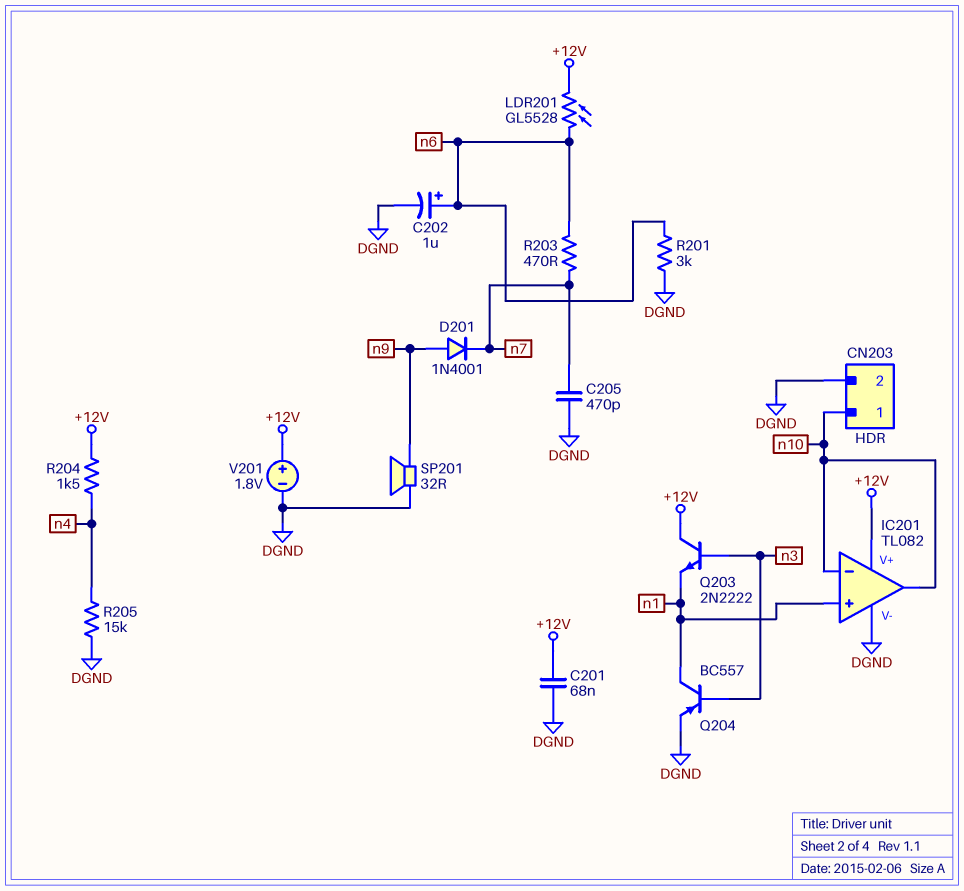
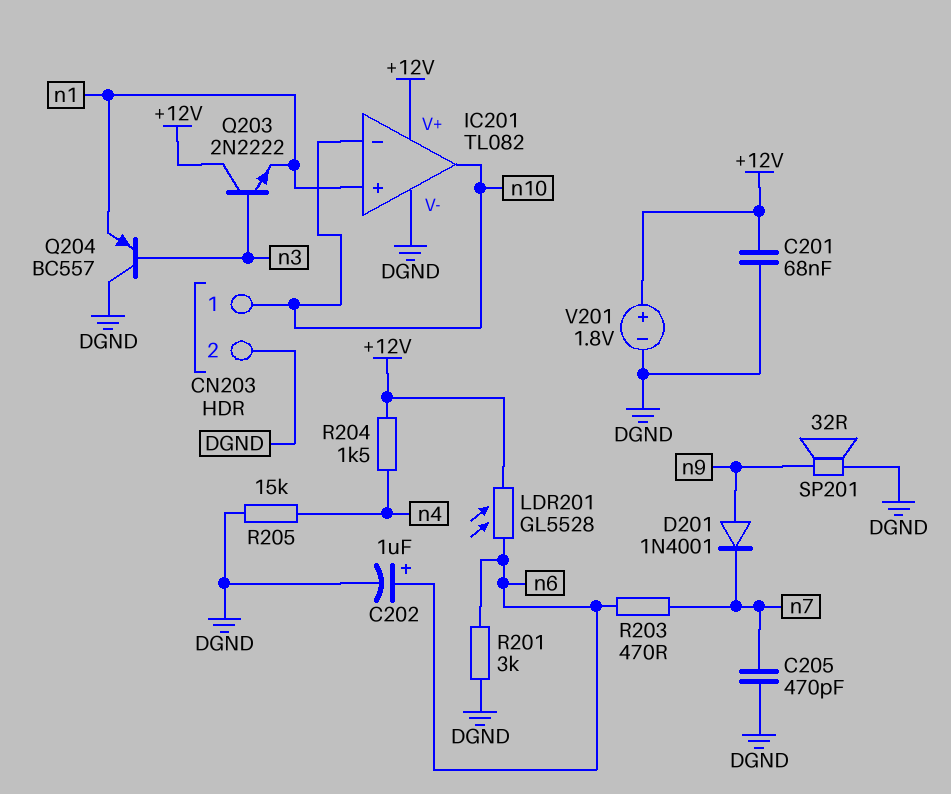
Q204: PNP BC557 (B n3, C n1, E DGND) -> PNP BC557 (B n3, C DGND, E n1)

